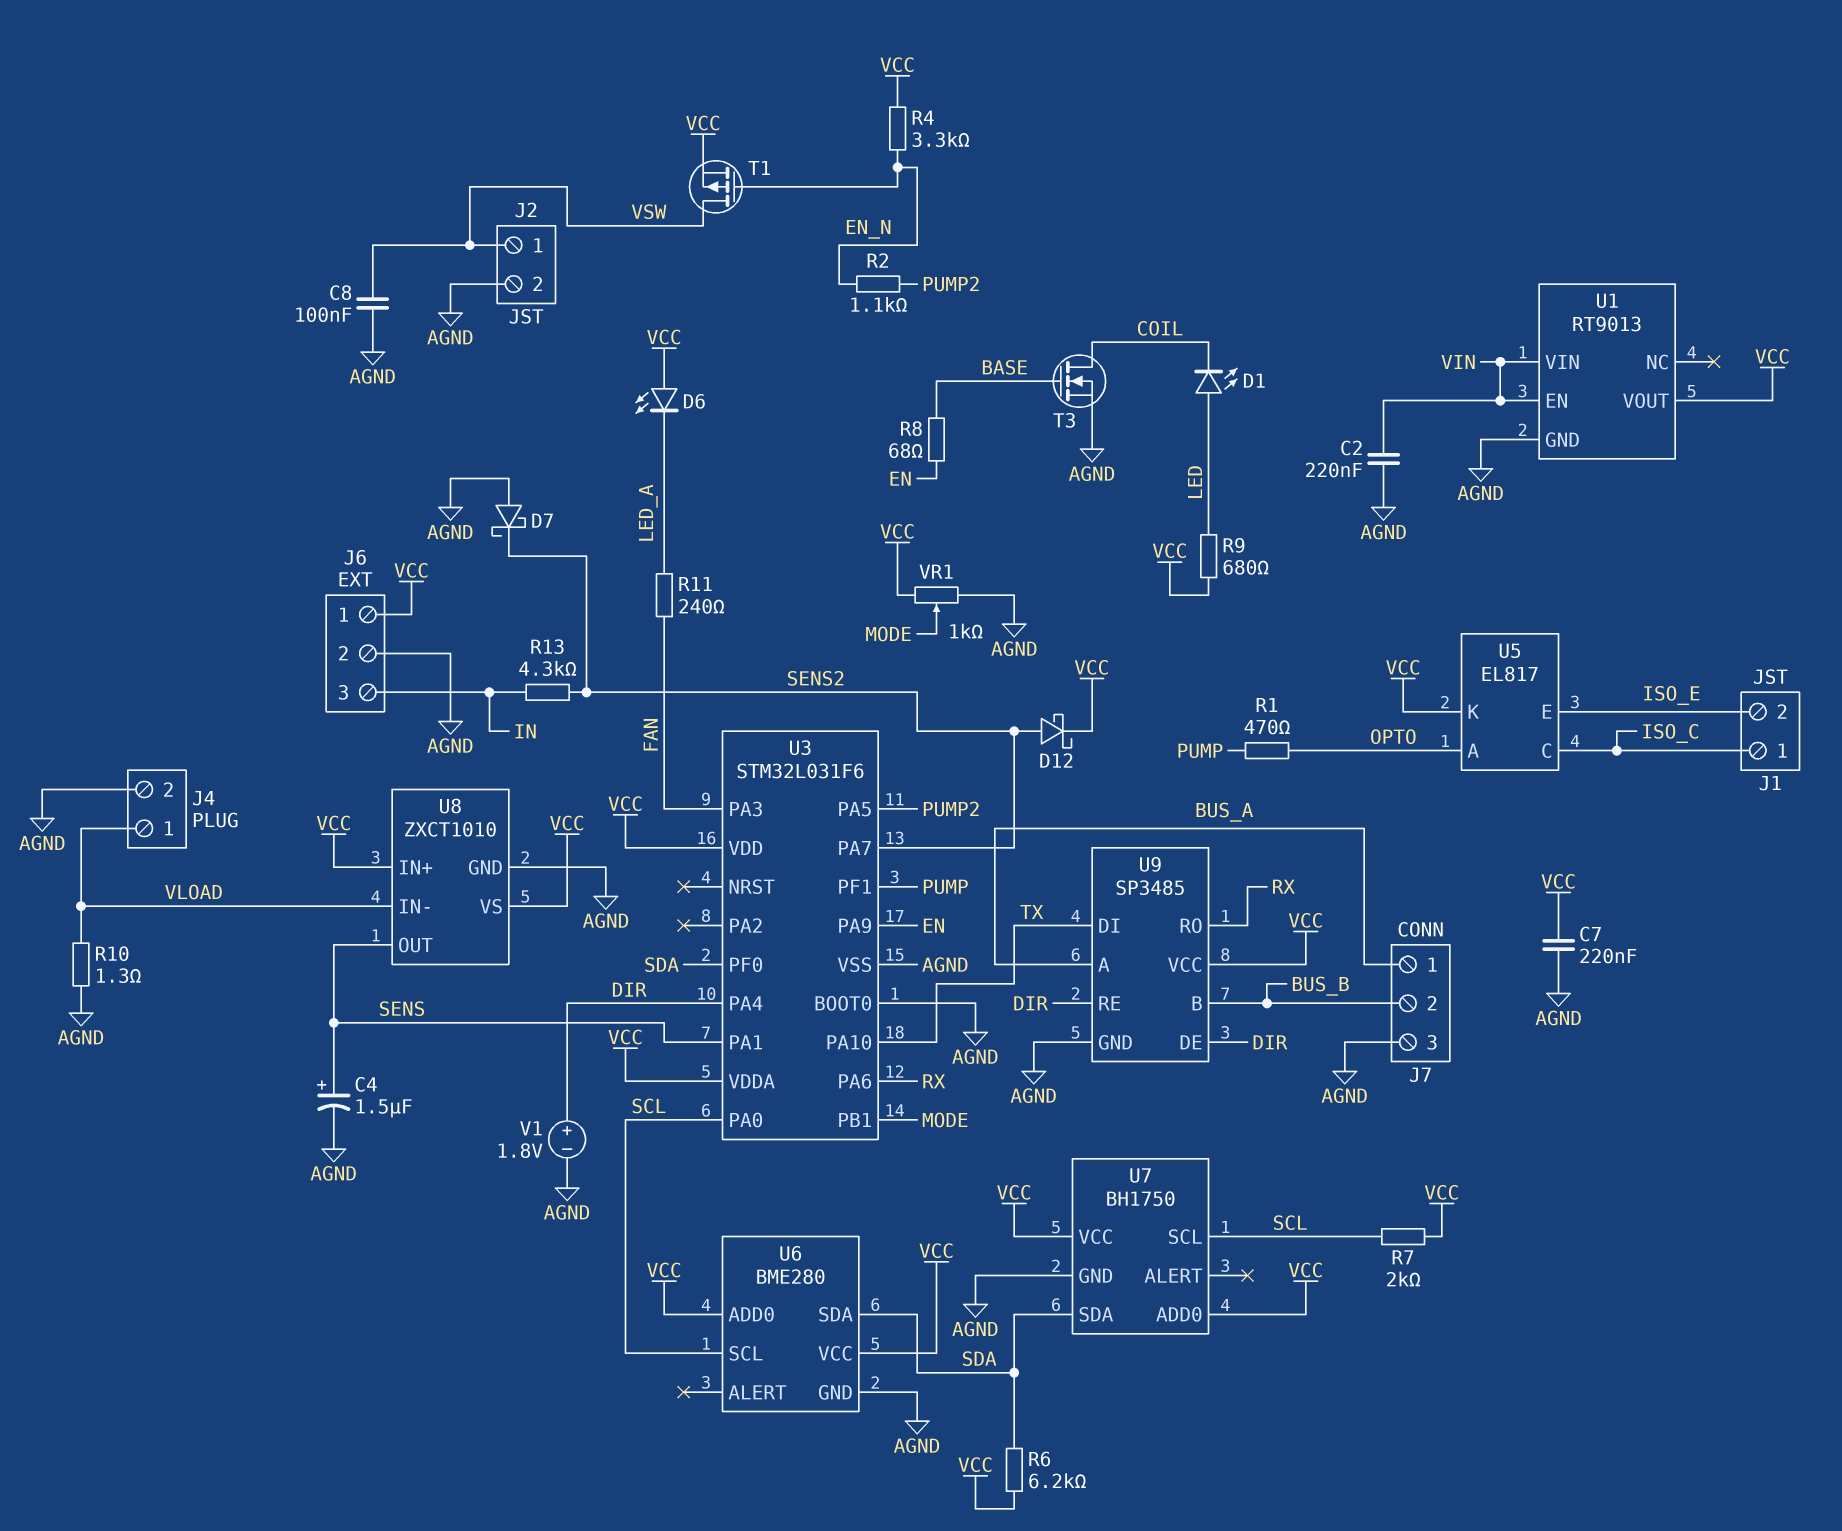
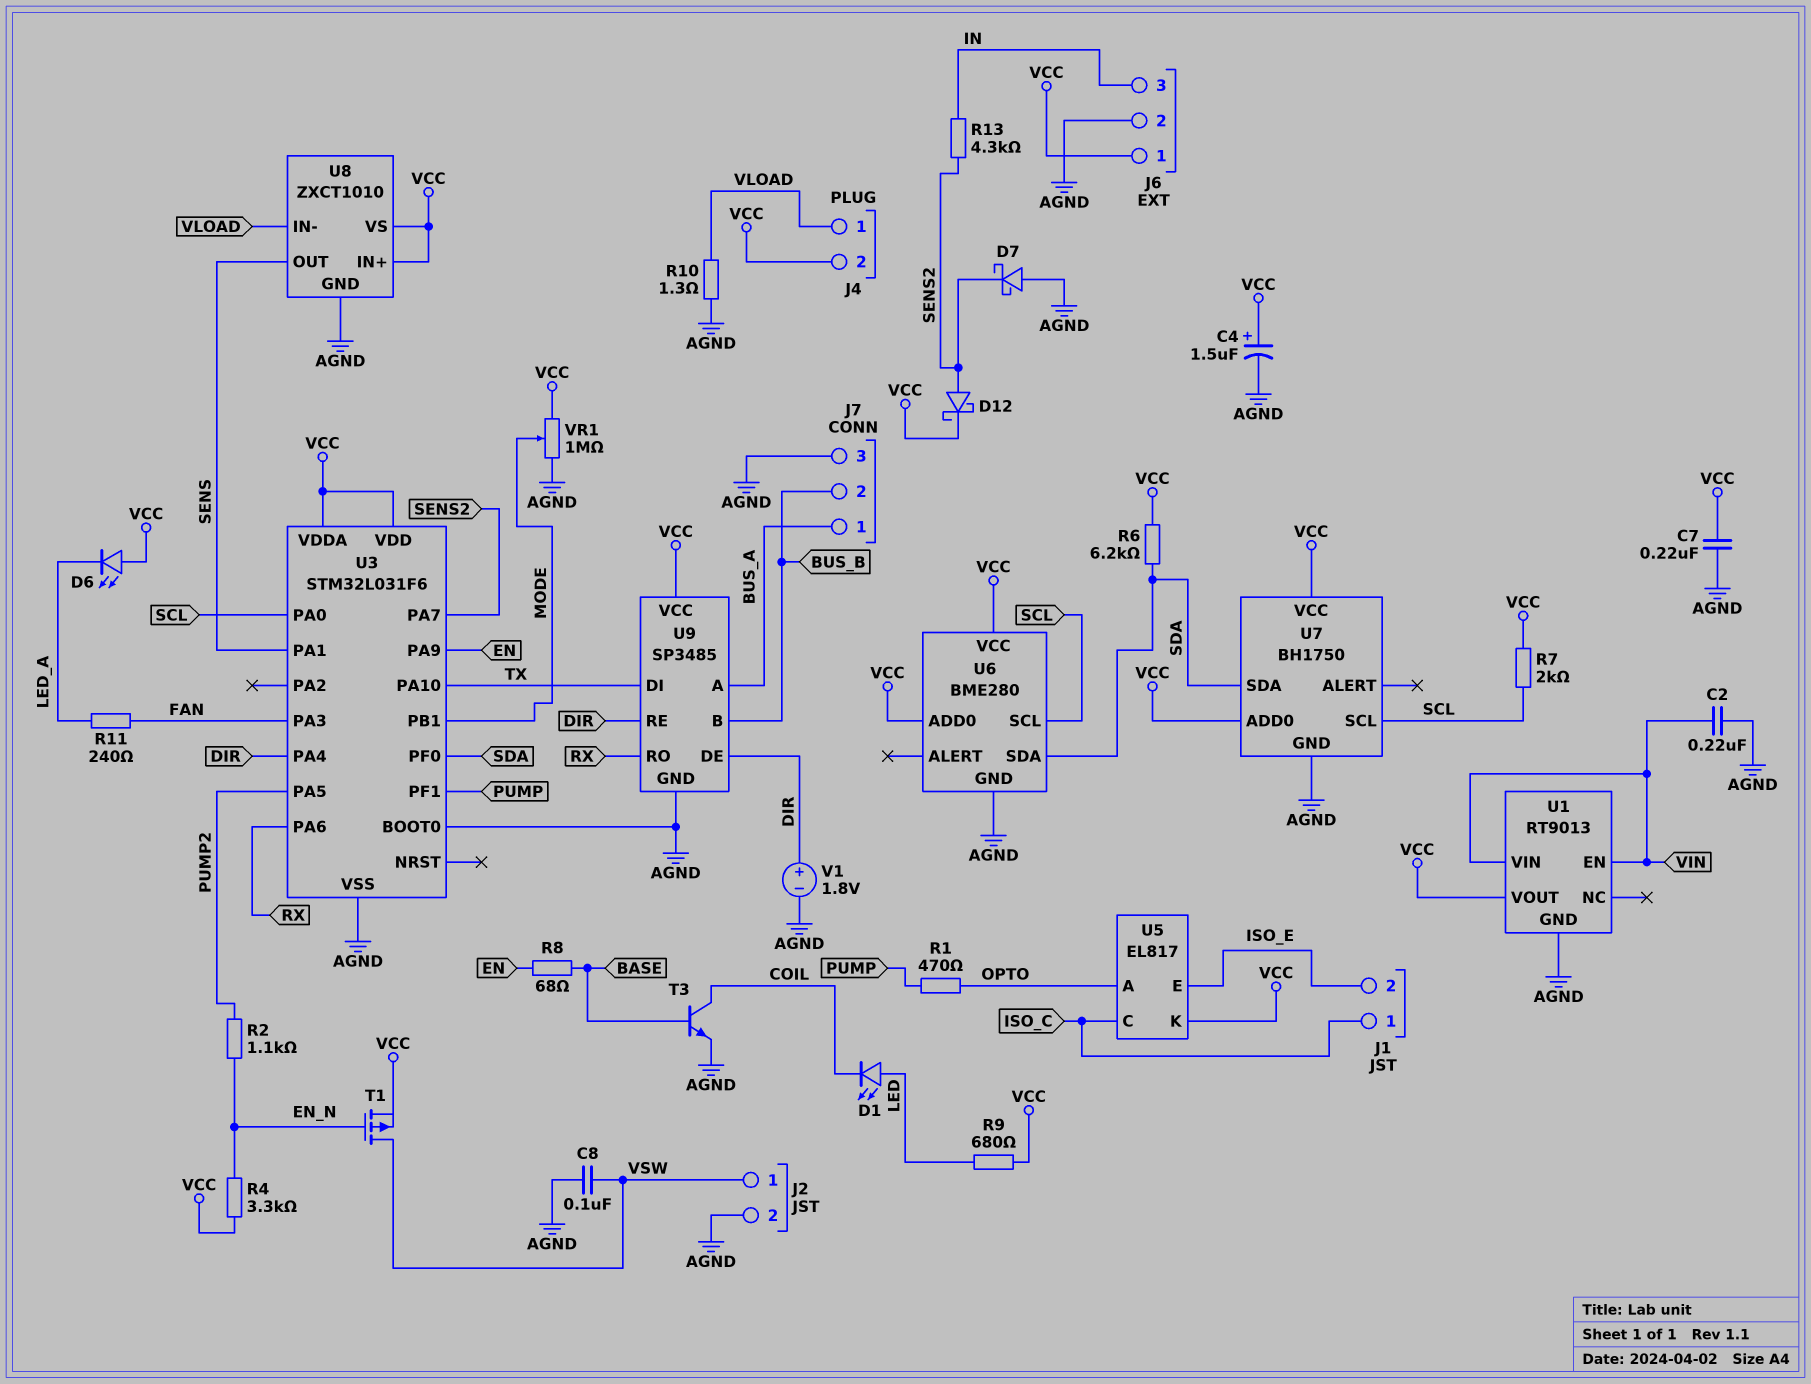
C4: 1.5uF (plus SENS, minus AGND) -> 1.5uF (plus VCC, minus AGND)
J4 pin 2: AGND -> VCC
T3: NMOS (G BASE, D COIL, S AGND) -> NPN (B BASE, C COIL, E AGND)
VR1: 1k (AGND, VCC, wiper MODE) -> 1M (AGND, VCC, wiper MODE)

